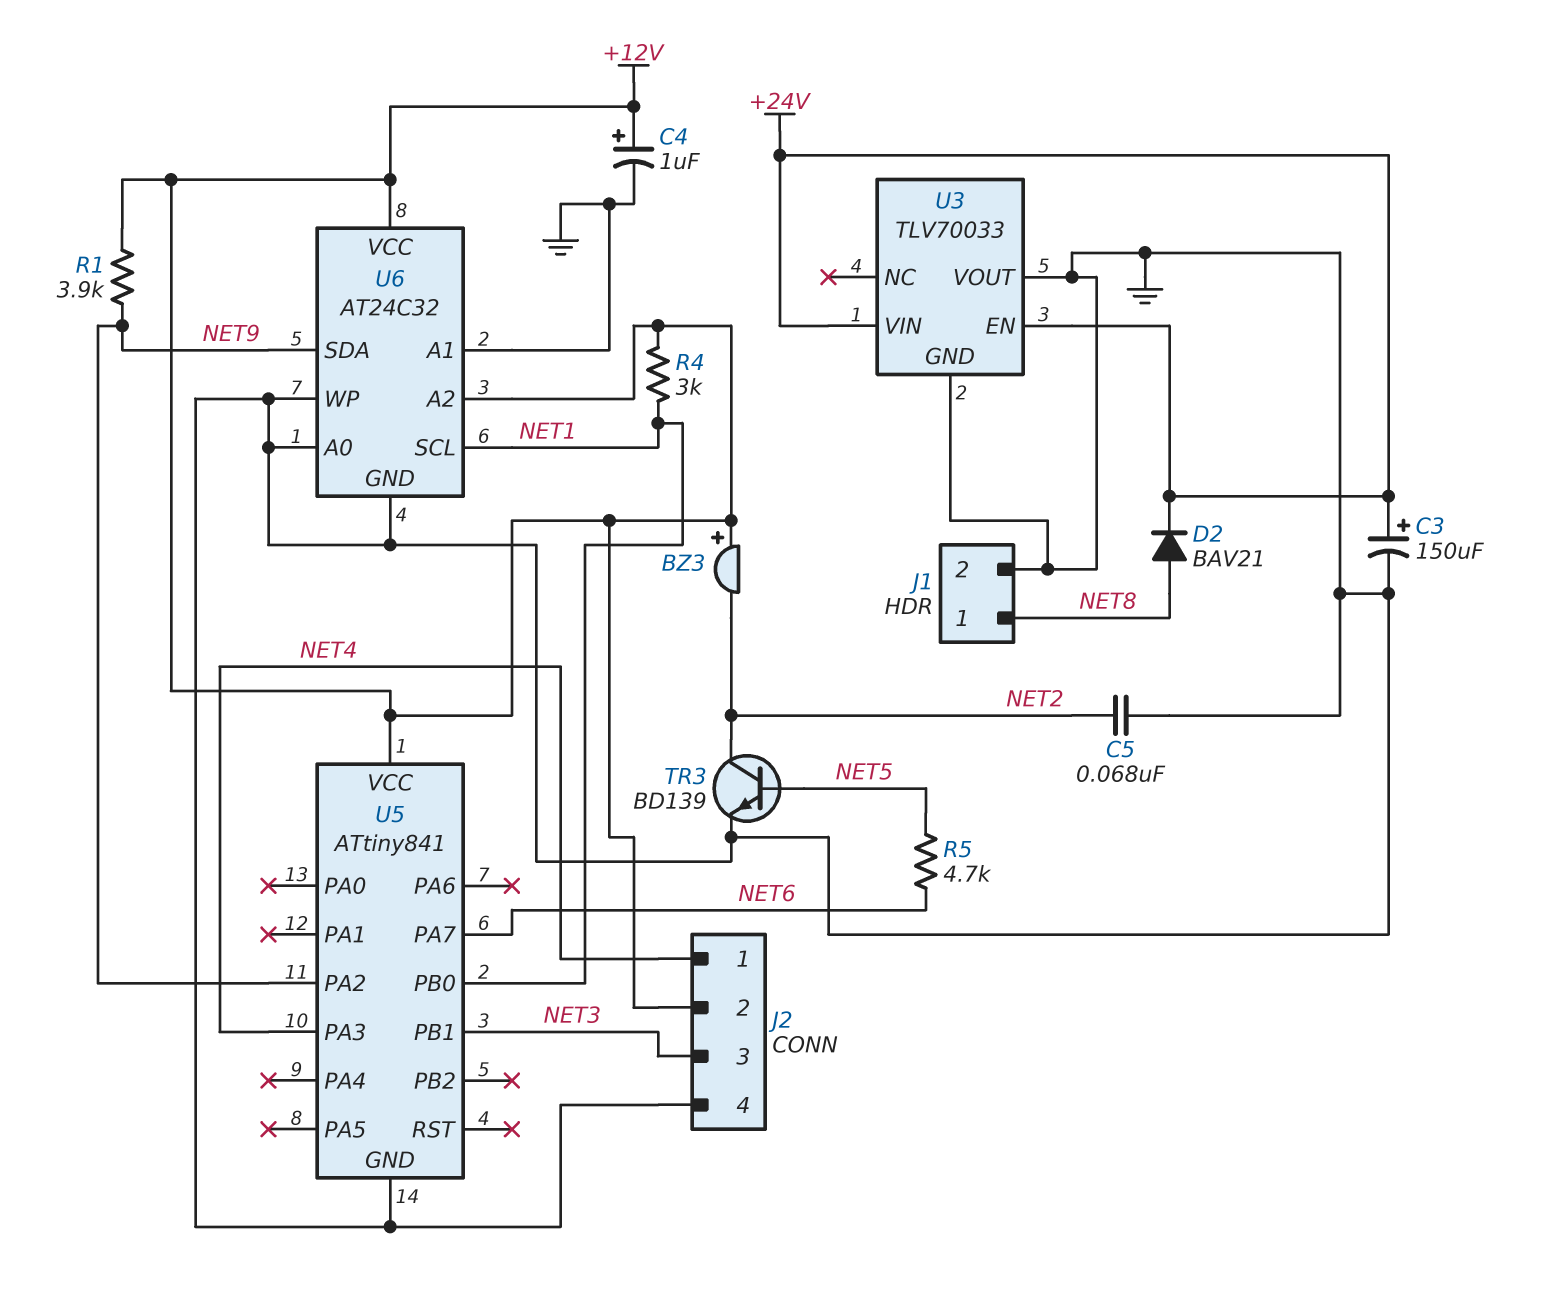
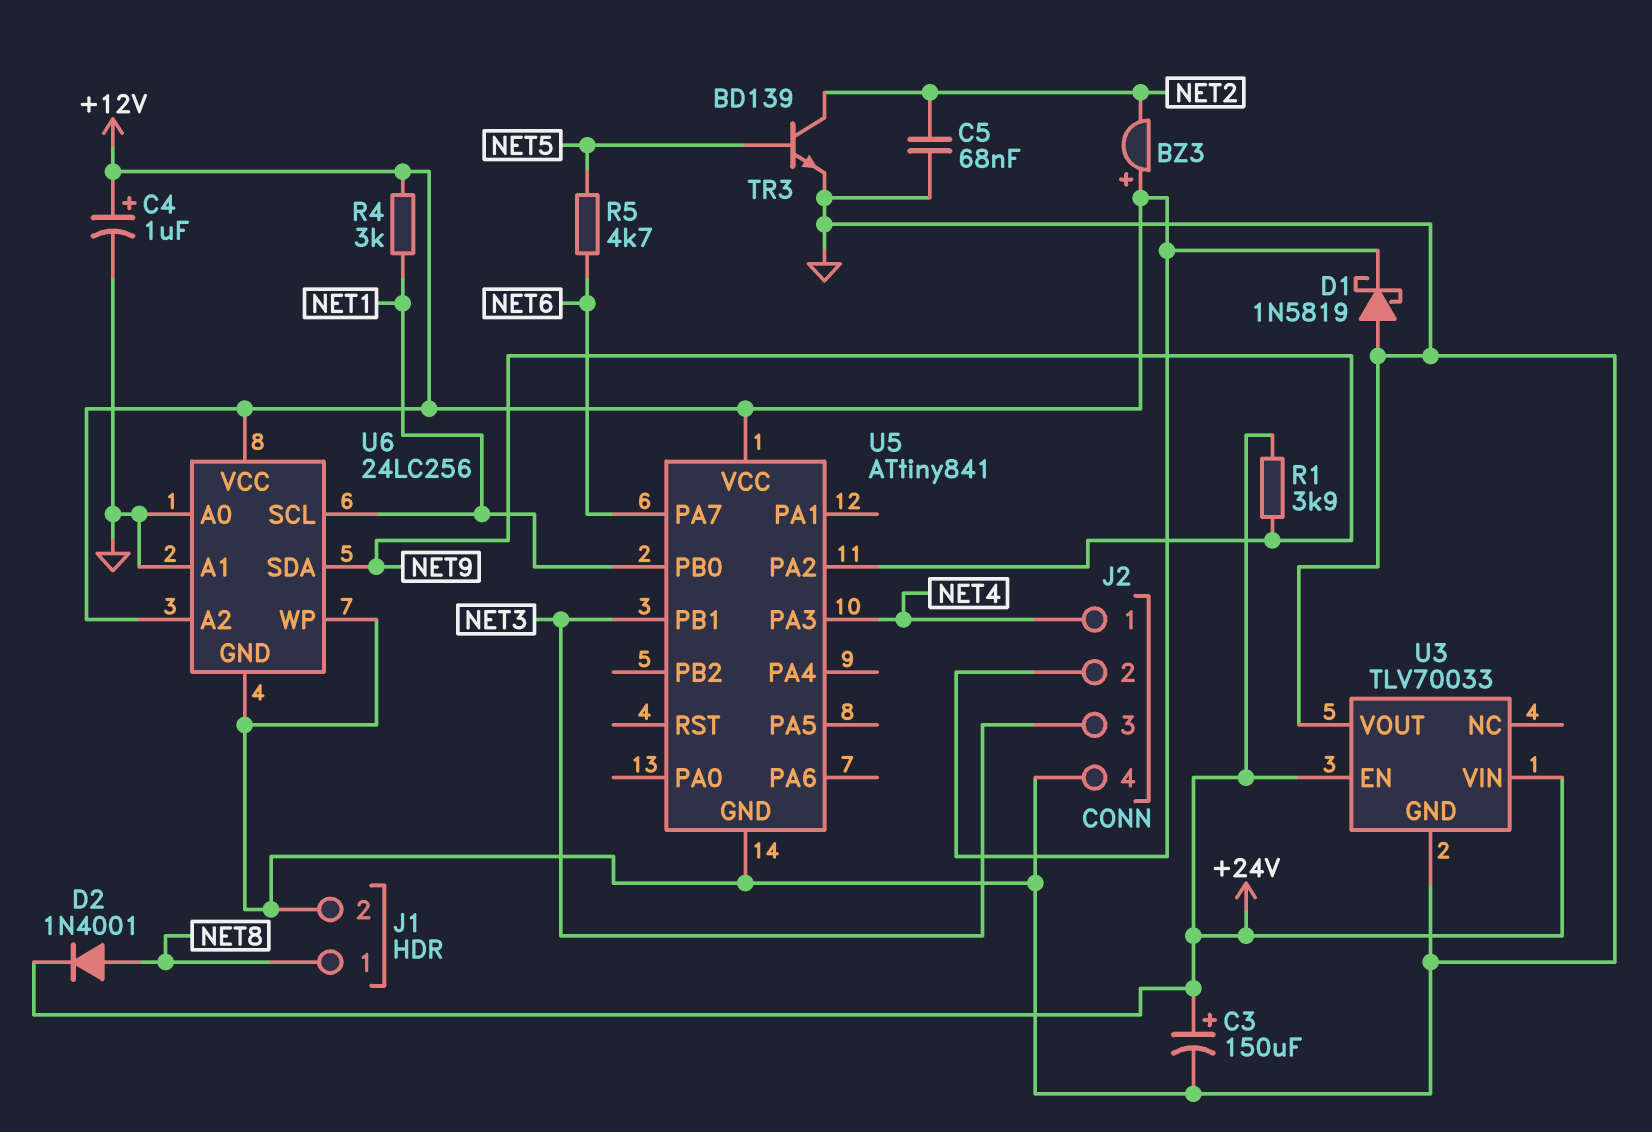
D1: none -> schottky 1N5819 (A GND, K +12V)
D2: diode BAV21 (A NET8, K +24V) -> diode 1N4001 (A NET8, K +24V)
R1: 3.9k (+12V, NET9) -> 3.9k (+24V, NET9)
U6: AT24C32 -> 24LC256

